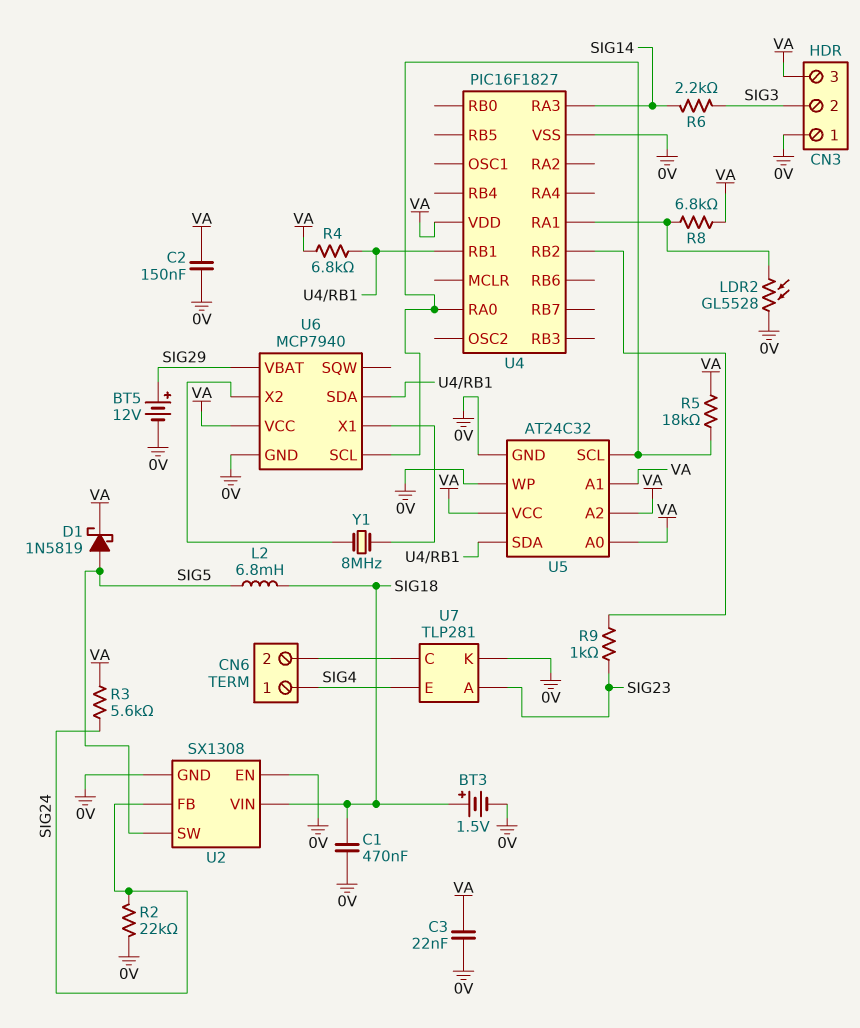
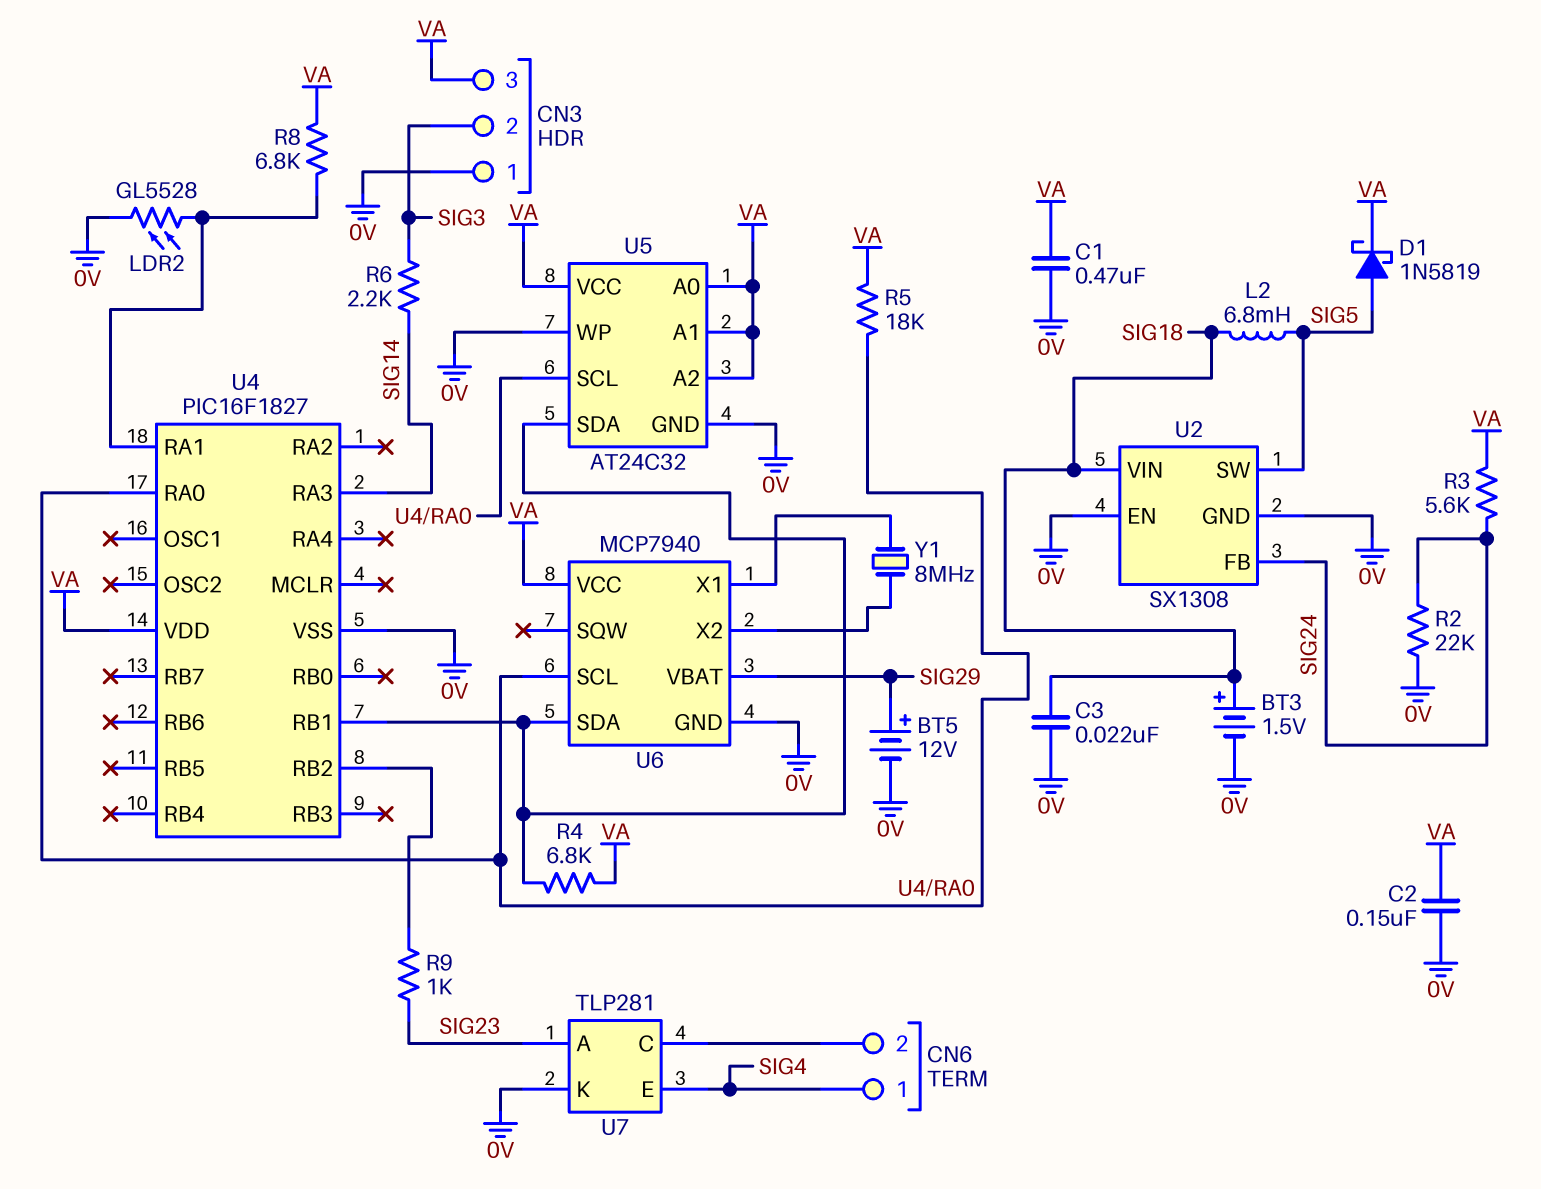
C1: 470nF (0V, SIG18) -> 470nF (0V, VA)
C3: 22nF (0V, VA) -> 22nF (0V, SIG18)

